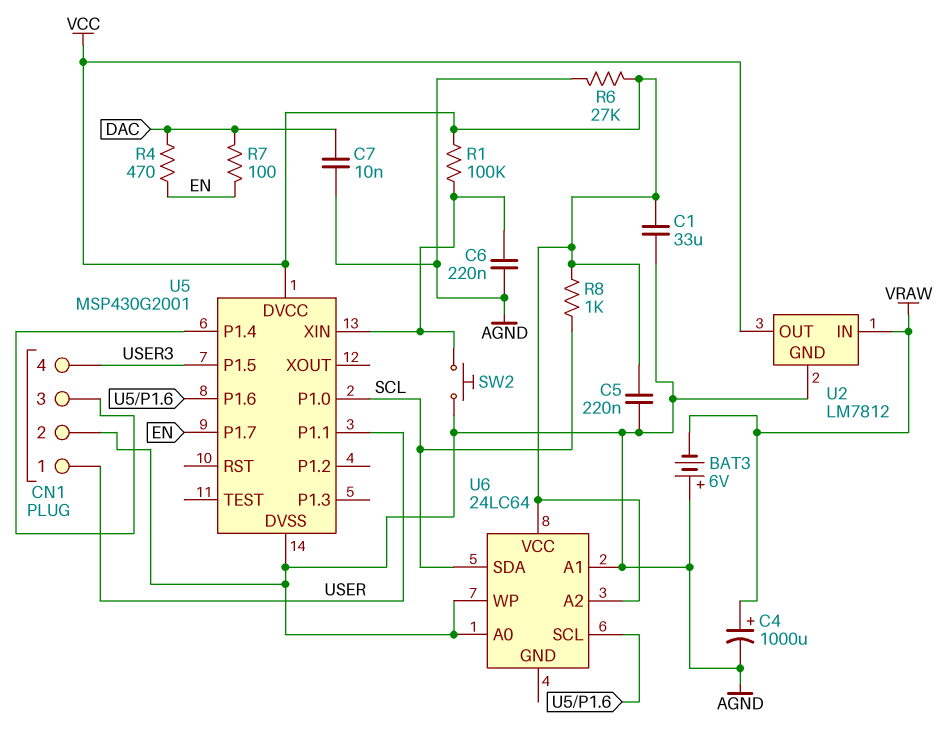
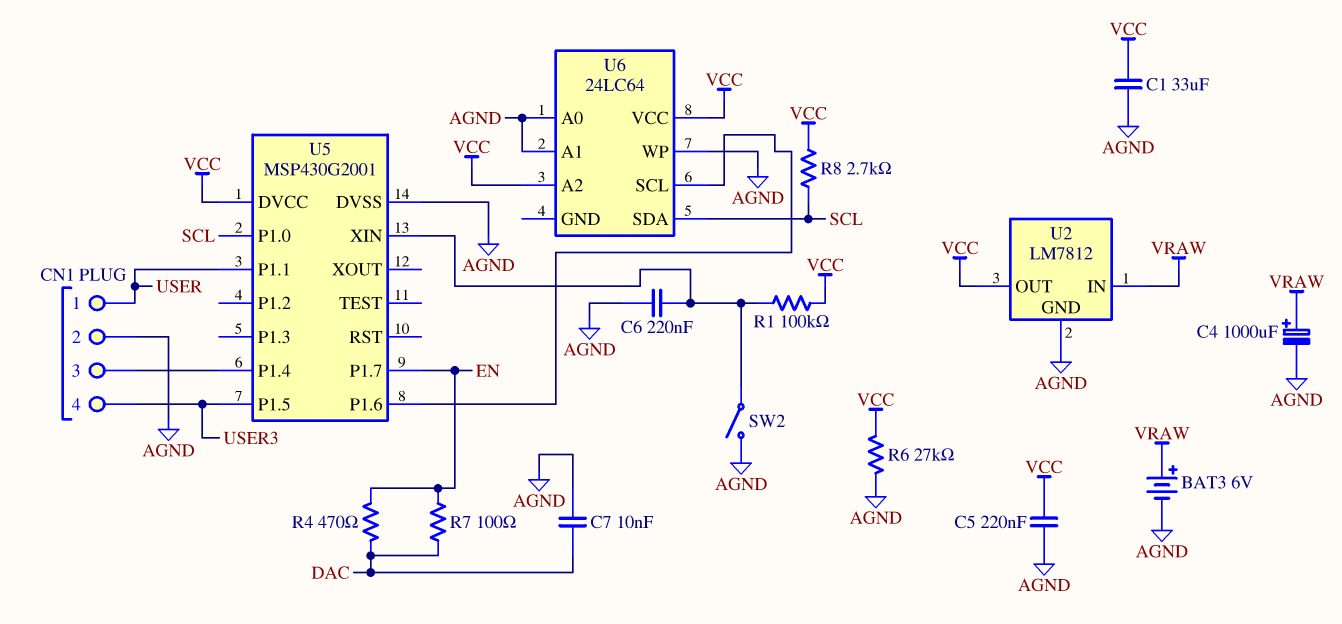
BAT3: 6V (plus AGND, minus VRAW) -> 6V (plus VRAW, minus AGND)
R8: 1k (SCL, VCC) -> 2.7k (SCL, VCC)
SW2: button (AGND, U5/XIN) -> switch (AGND, U5/XIN)

